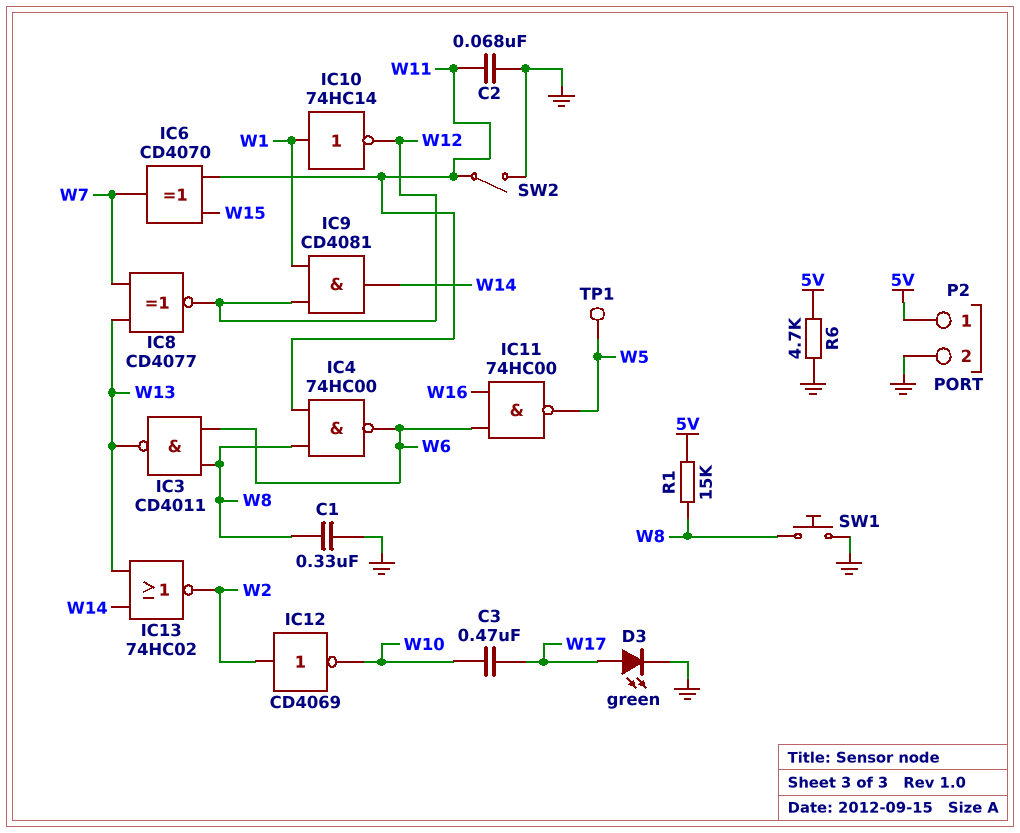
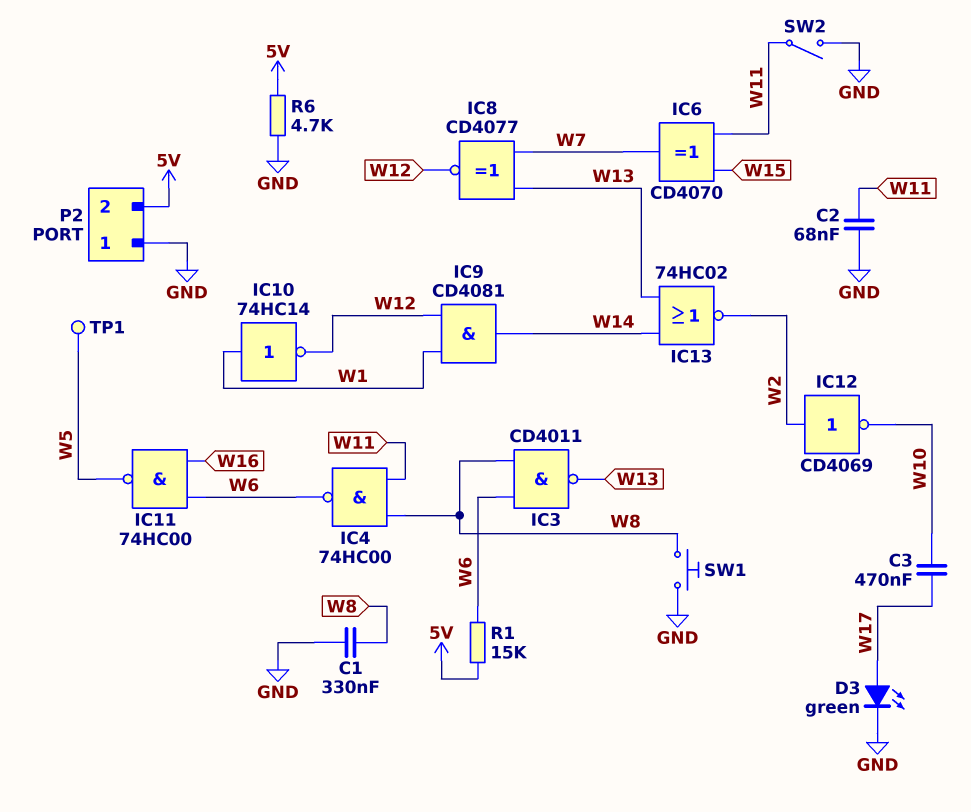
P2 pin 1: 5V -> GND
P2 pin 2: GND -> 5V
R1: 15k (5V, W8) -> 15k (5V, W6)

